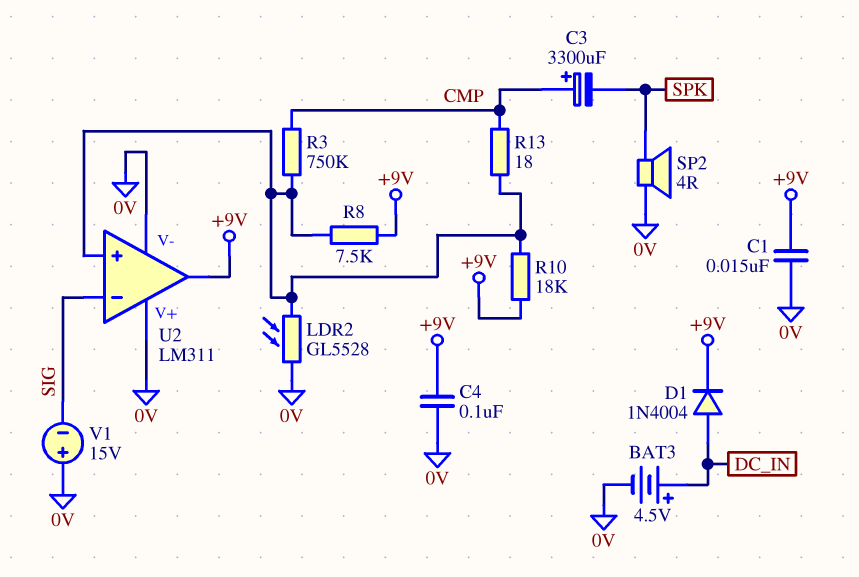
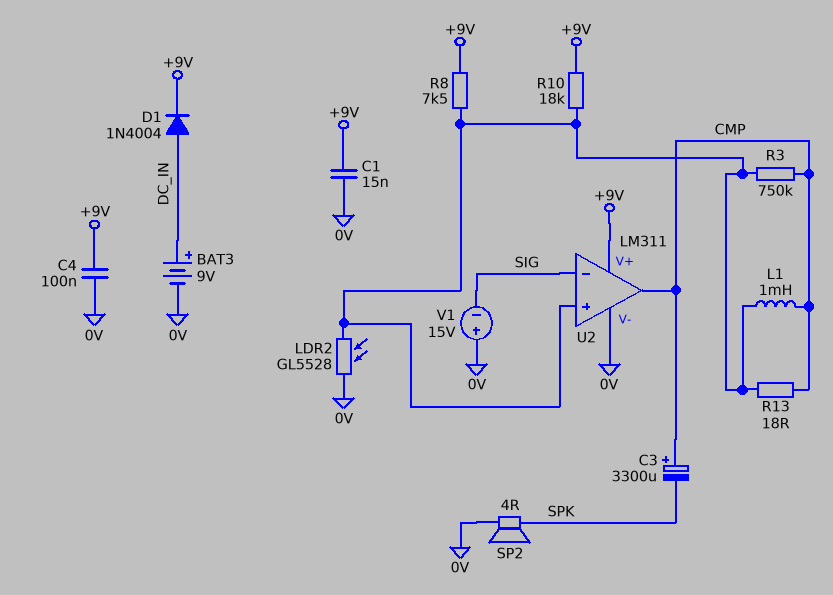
BAT3: 4.5V (plus DC_IN, minus 0V) -> 9V (plus DC_IN, minus 0V)
L1: none -> 1mH (CMP, U2/in+)
U2 pin V+: 0V -> +9V
U2 pin out: +9V -> CMP

